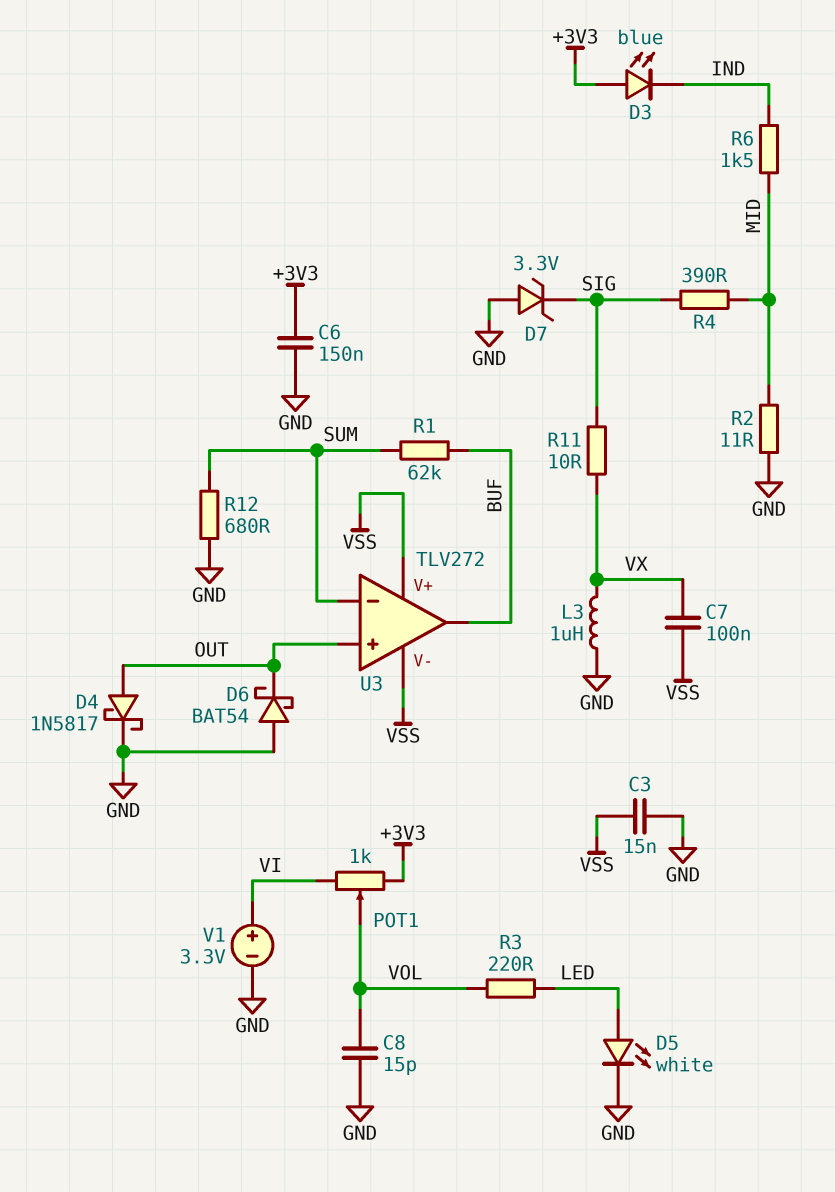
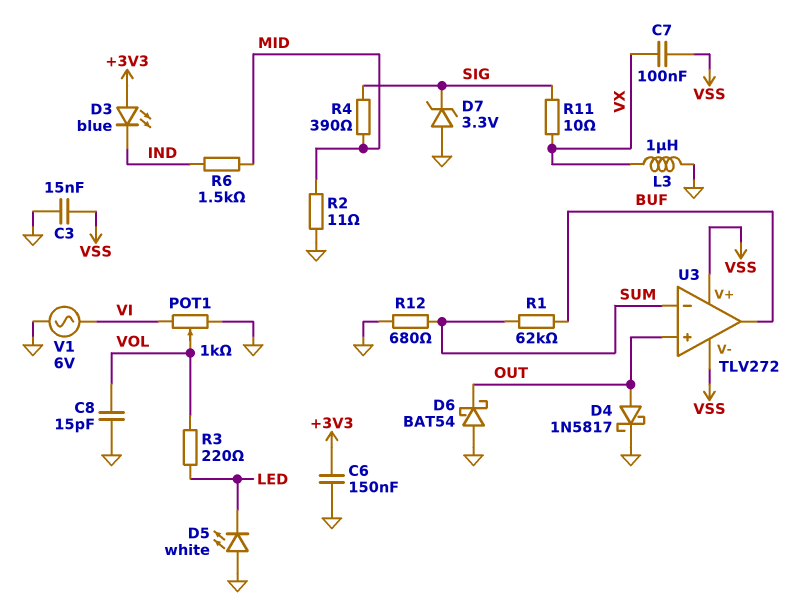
D5: LED white (A LED, K GND) -> LED white (A GND, K LED)
POT1: 1k (+3V3, VI, wiper VOL) -> 1k (GND, VI, wiper VOL)
V1: 3.3V (plus VI, minus GND) -> AC 6V (GND, VI)

